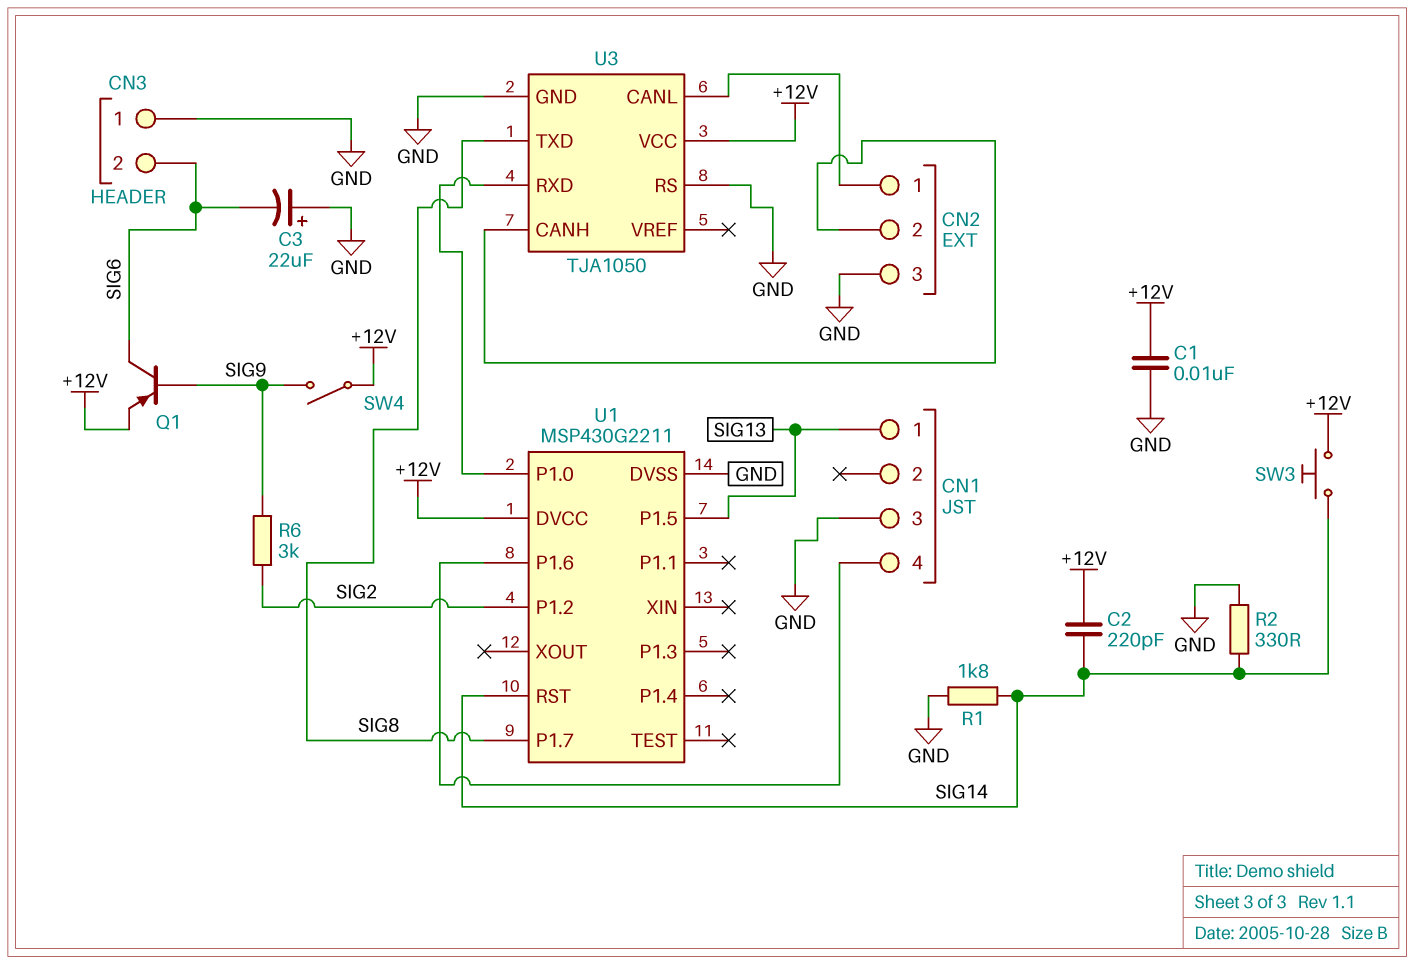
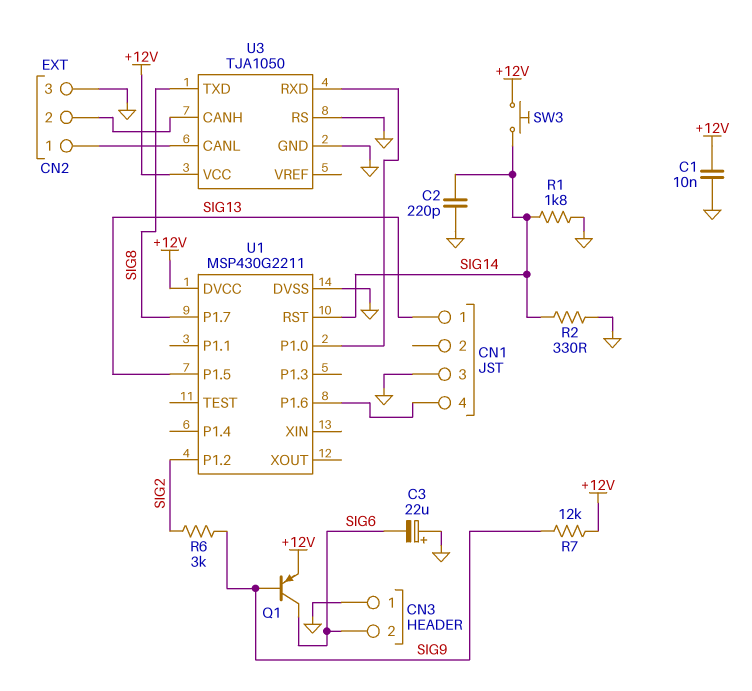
C2: 220pF (+12V, SIG14) -> 220pF (GND, SIG14)
R7: none -> 12k (+12V, SIG9)
SW4: switch (+12V, SIG9) -> none

